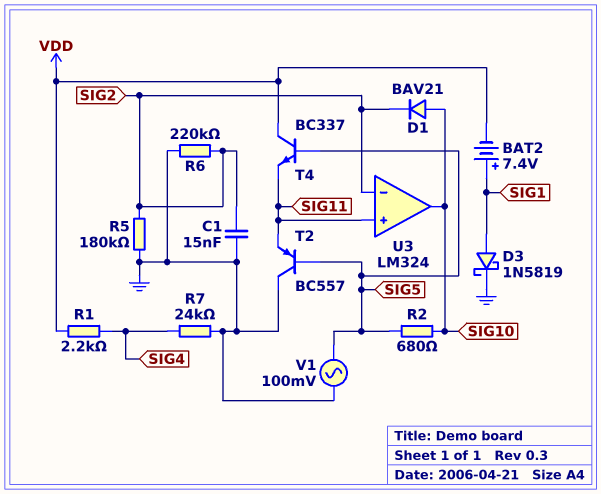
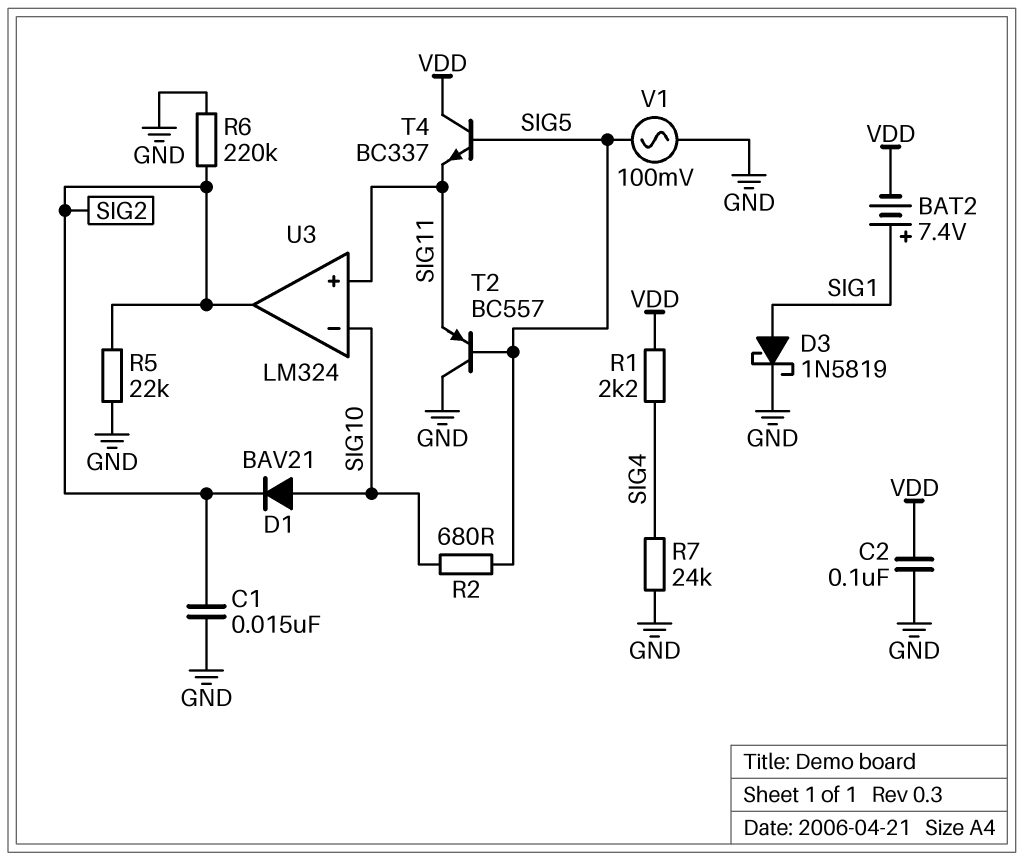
C2: none -> 100nF (GND, VDD)
R5: 180k (GND, SIG2) -> 22k (GND, SIG2)
U3 pin in-: SIG2 -> SIG10
U3 pin out: SIG10 -> SIG2

